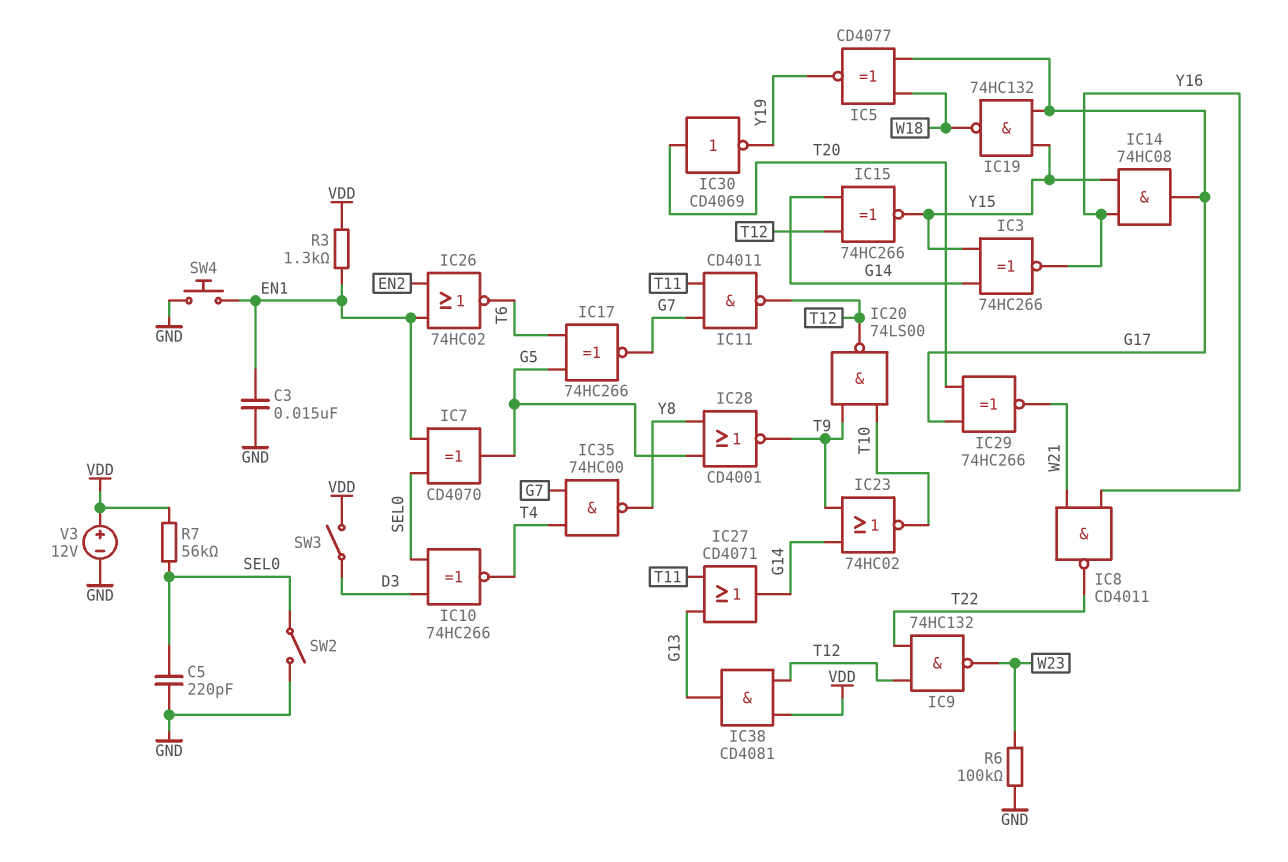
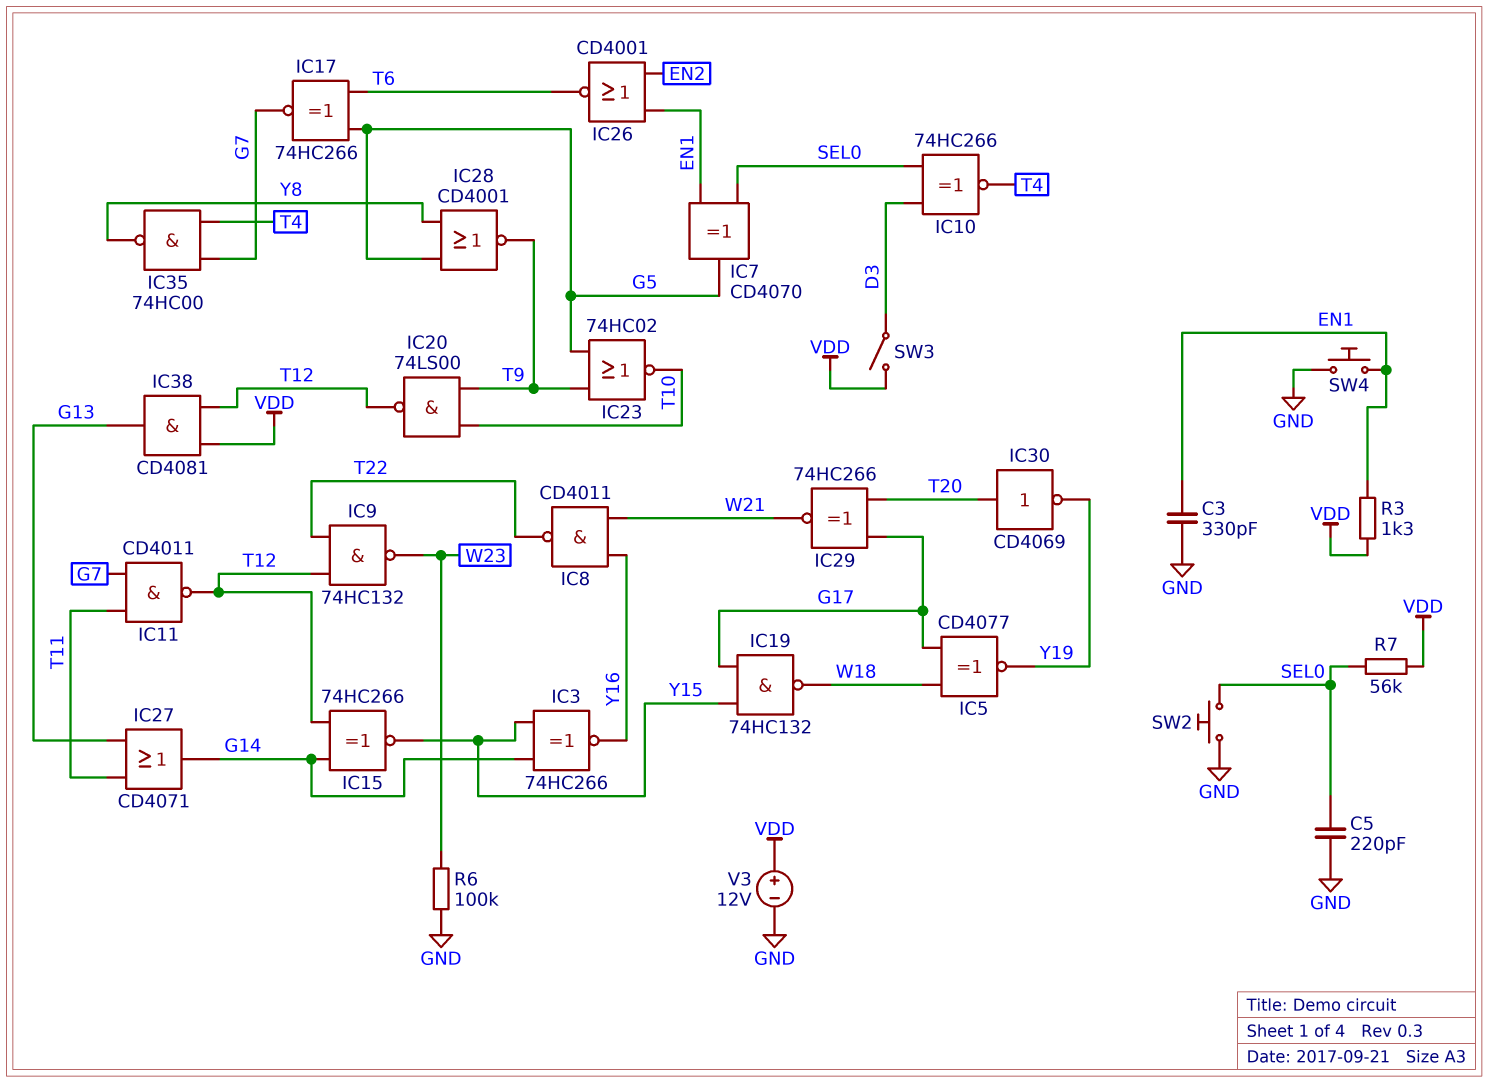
C3: 15nF (EN1, GND) -> 330pF (EN1, GND)
IC14: AND 74HC08 (in Y15, in Y16, out G17) -> none
IC23: NOR 74HC02 (in G14, in T9, out T10) -> NOR 74HC02 (in G5, in T9, out T10)
IC26: NOR 74HC02 (in EN1, in EN2, out T6) -> NOR CD4001 (in EN1, in EN2, out T6)
SW2: switch (GND, SEL0) -> button (GND, SEL0)

